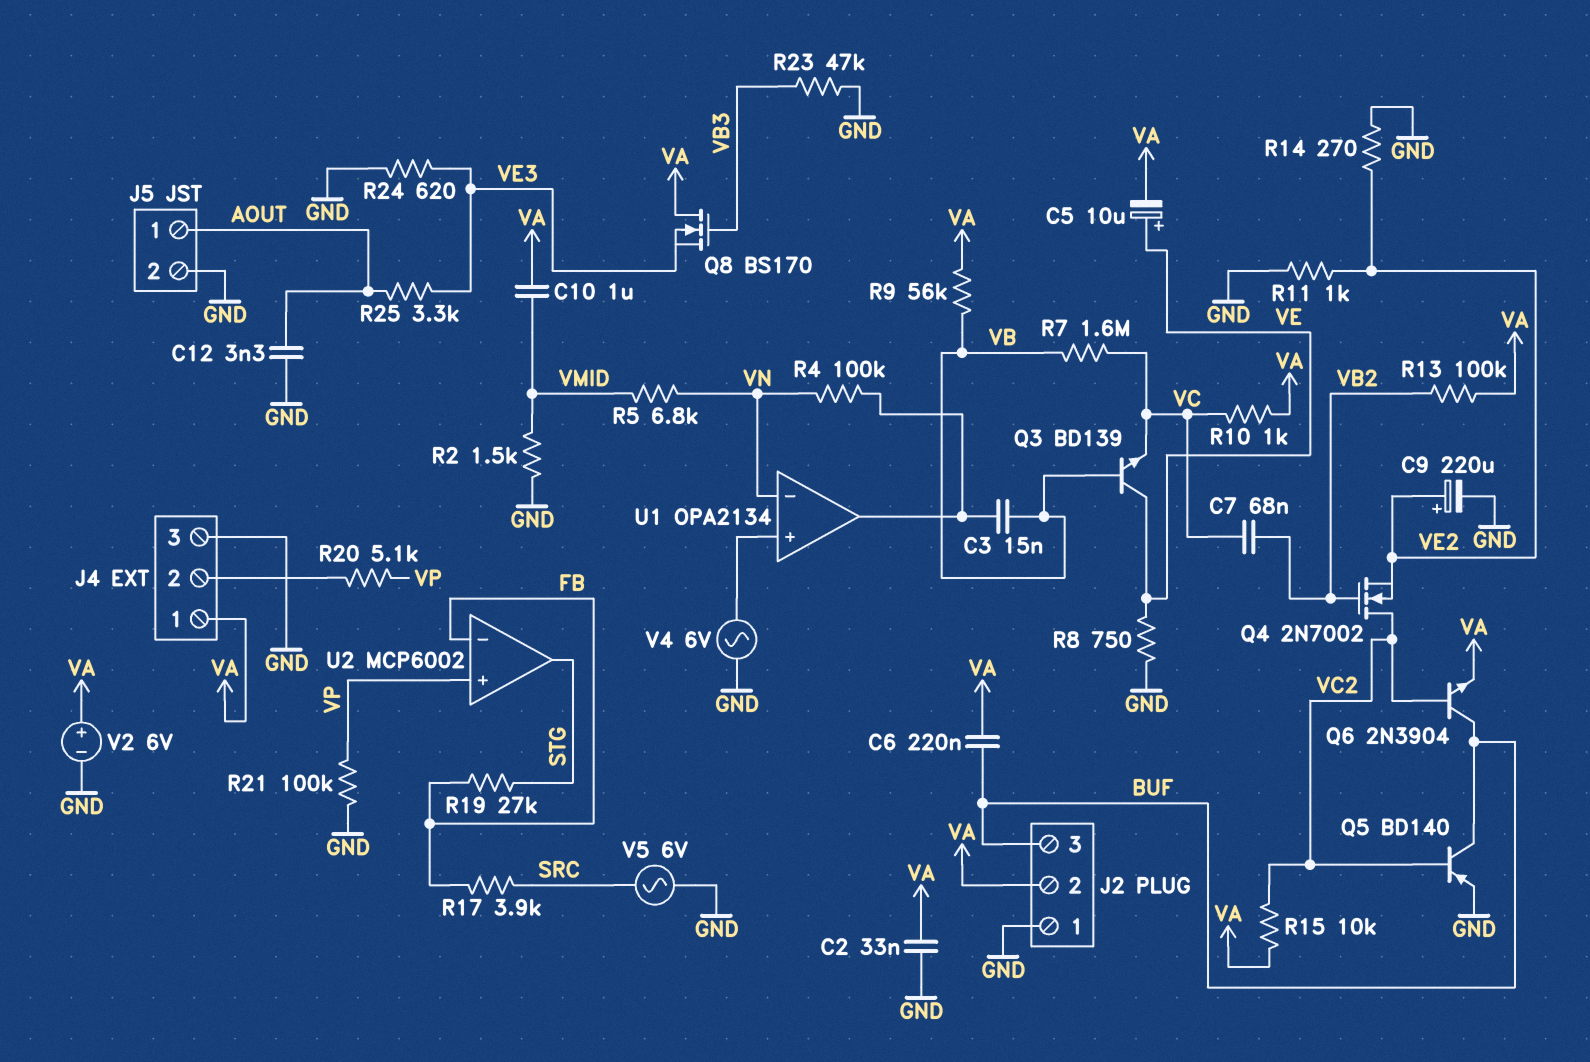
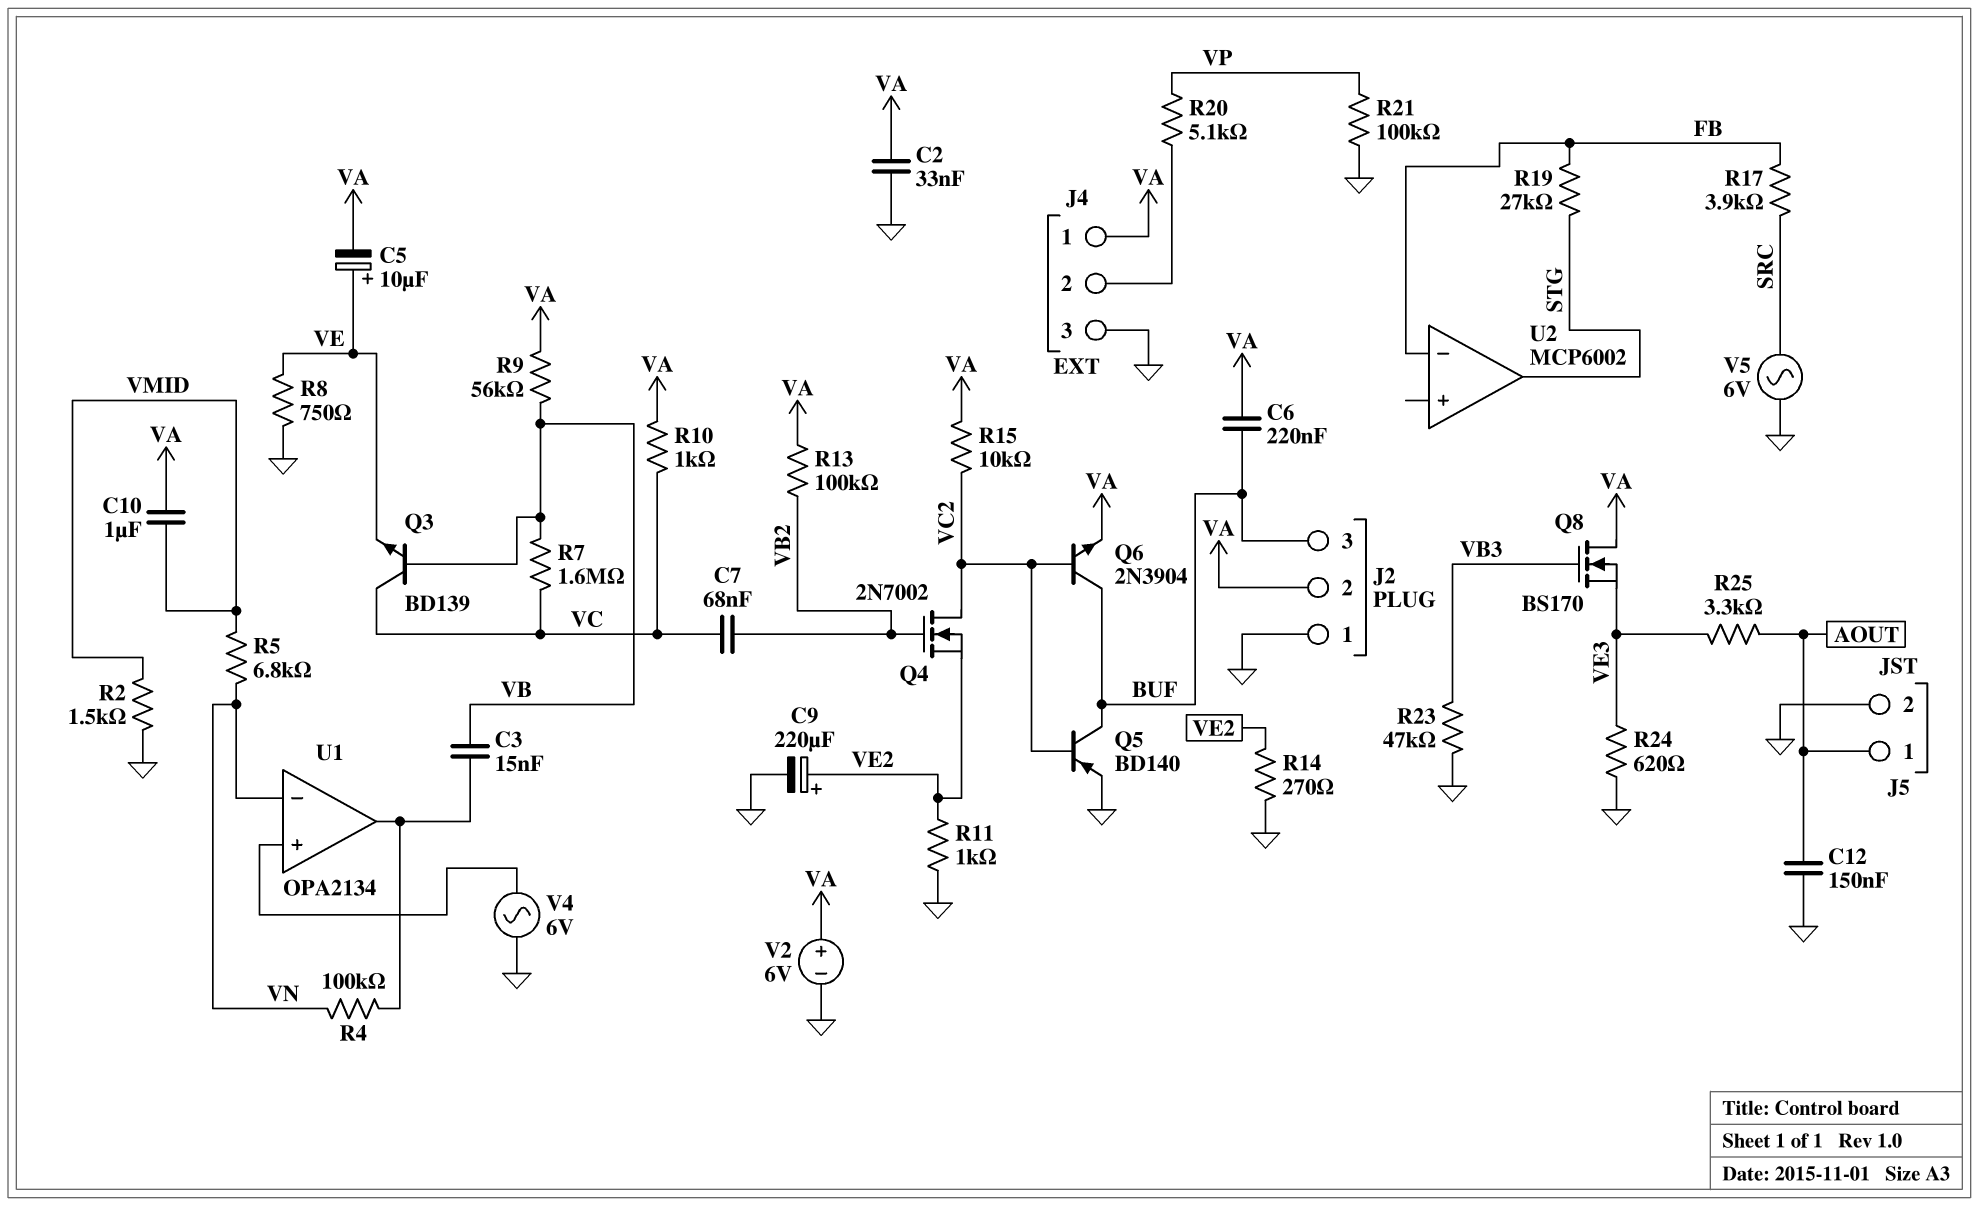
C12: 3.3nF (AOUT, GND) -> 150nF (AOUT, GND)
Q3: NPN BD139 (B VB, C VE, E VC) -> NPN BD139 (B VB, C VC, E VE)
U2 pin in+: VP -> none

